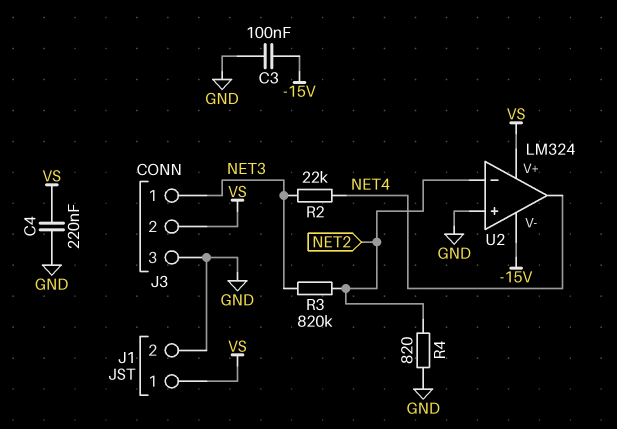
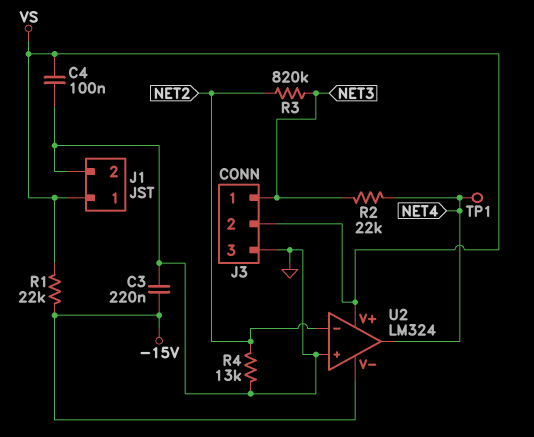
C3: 100nF (-15V, GND) -> 220nF (-15V, GND)
C4: 220nF (GND, VS) -> 100nF (GND, VS)
R1: none -> 22k (-15V, VS)
R4: 820 (GND, NET2) -> 13k (GND, NET2)
TP1: none -> test point (NET4)

